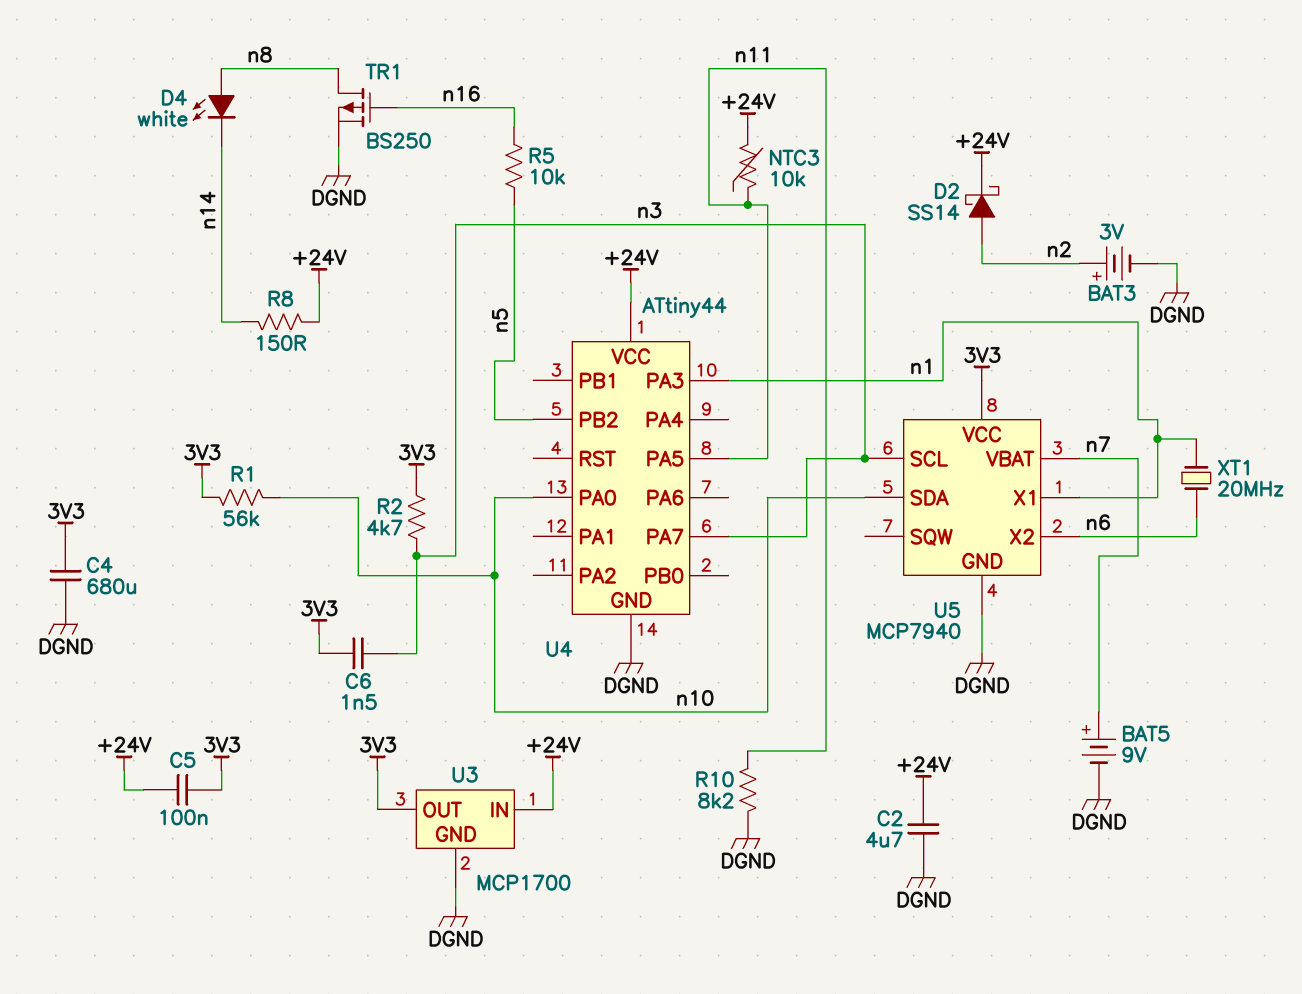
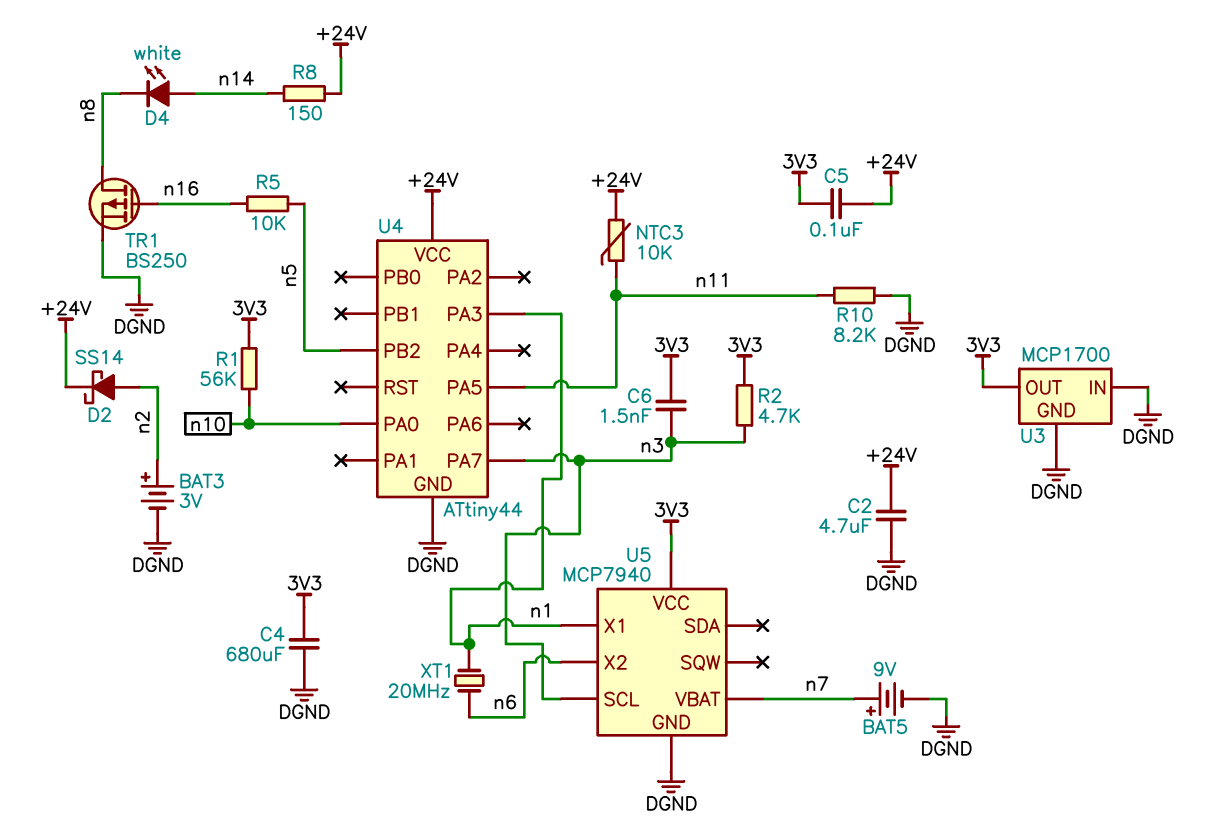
D4: LED white (A n8, K n14) -> LED white (A n14, K n8)
U3 pin IN: +24V -> DGND
U5 pin SDA: n10 -> none

